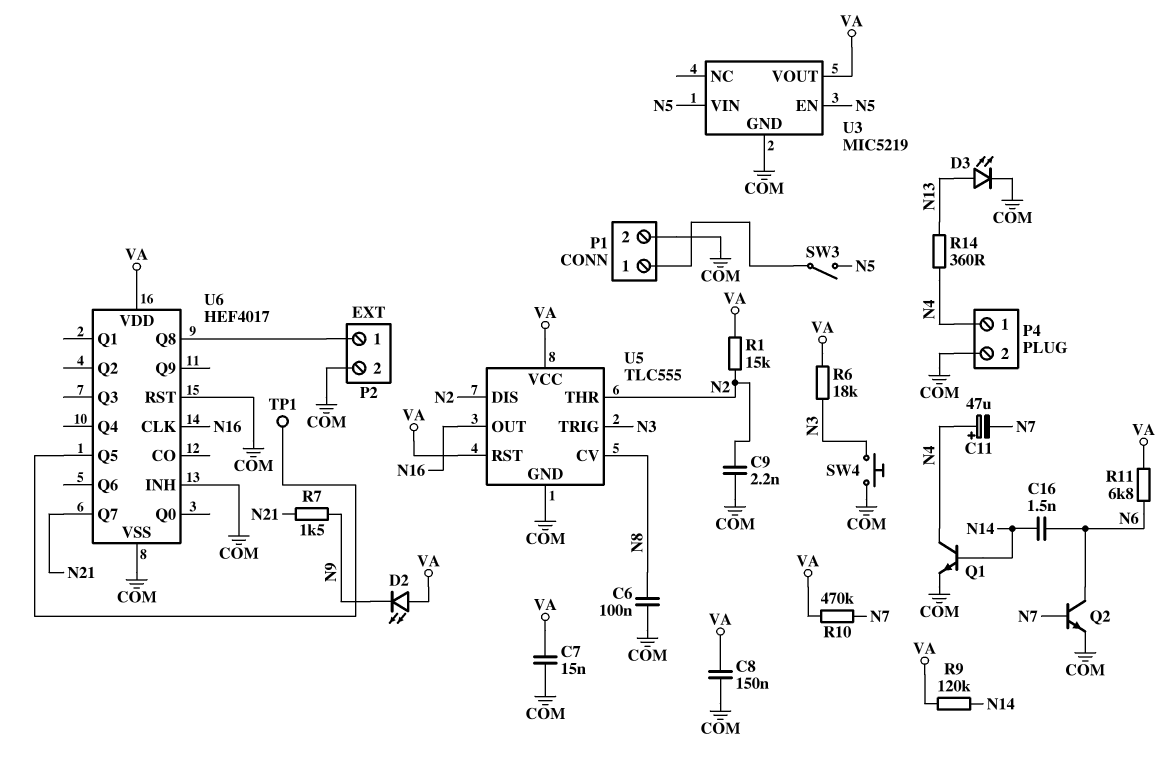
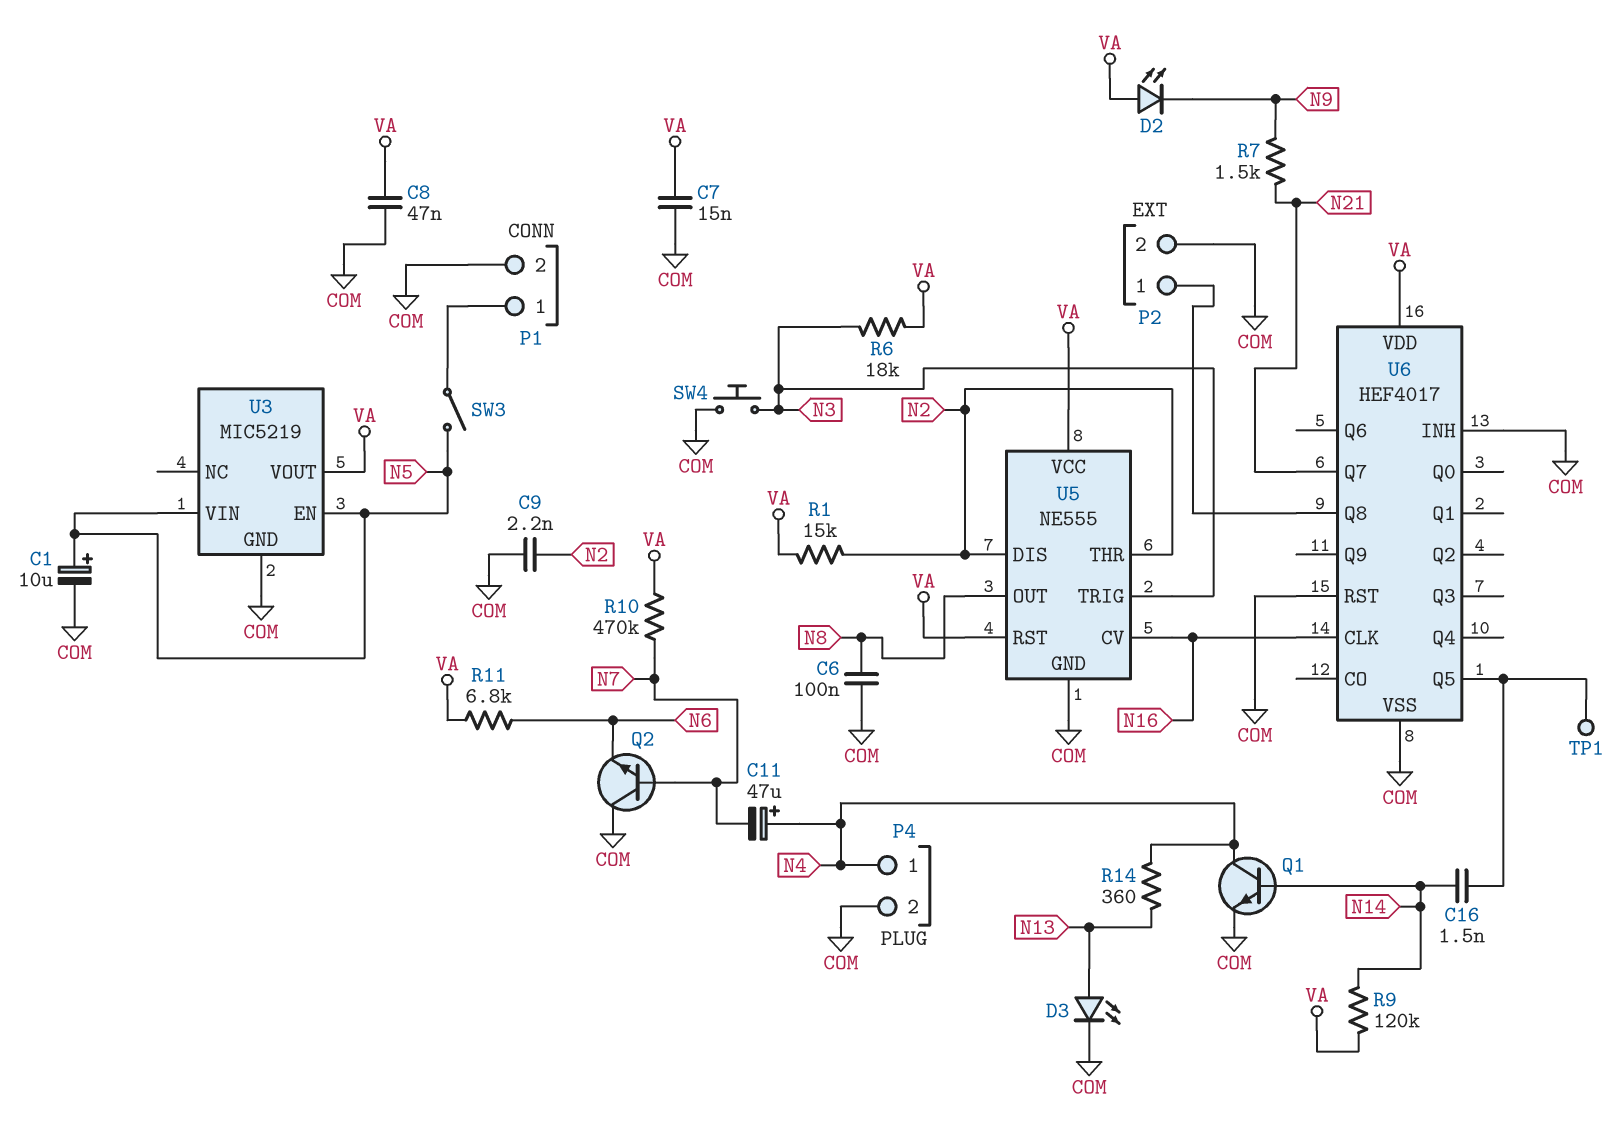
C1: none -> 10uF (plus N5, minus COM)
C8: 150nF (COM, VA) -> 47nF (COM, VA)
C16: 1.5nF (N6, N14) -> 1.5nF (N14, U6/Q5)
Q2: NPN (B N7, C N6, E COM) -> NPN (B N7, C COM, E N6)
U5: TLC555 -> NE555
U5 pin CV: N8 -> N16
U5 pin OUT: N16 -> N8

